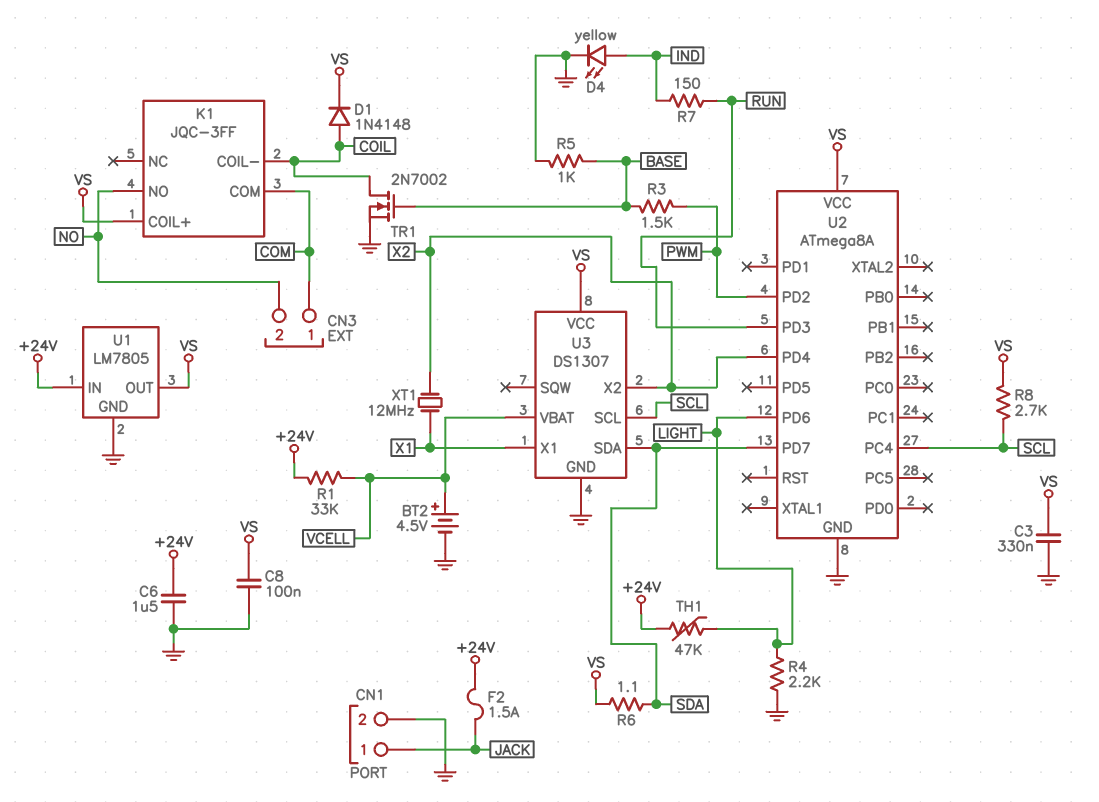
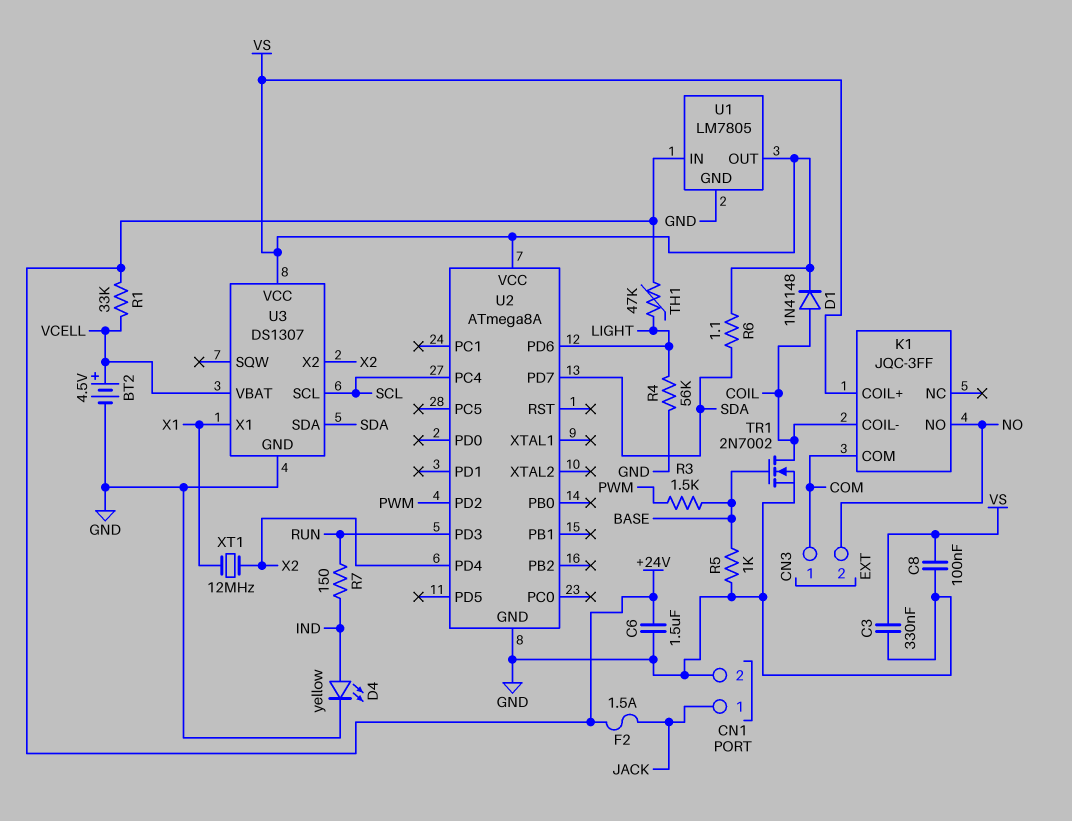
R4: 2.2k (GND, LIGHT) -> 56k (GND, LIGHT)
R8: 2.7k (SCL, VS) -> none

